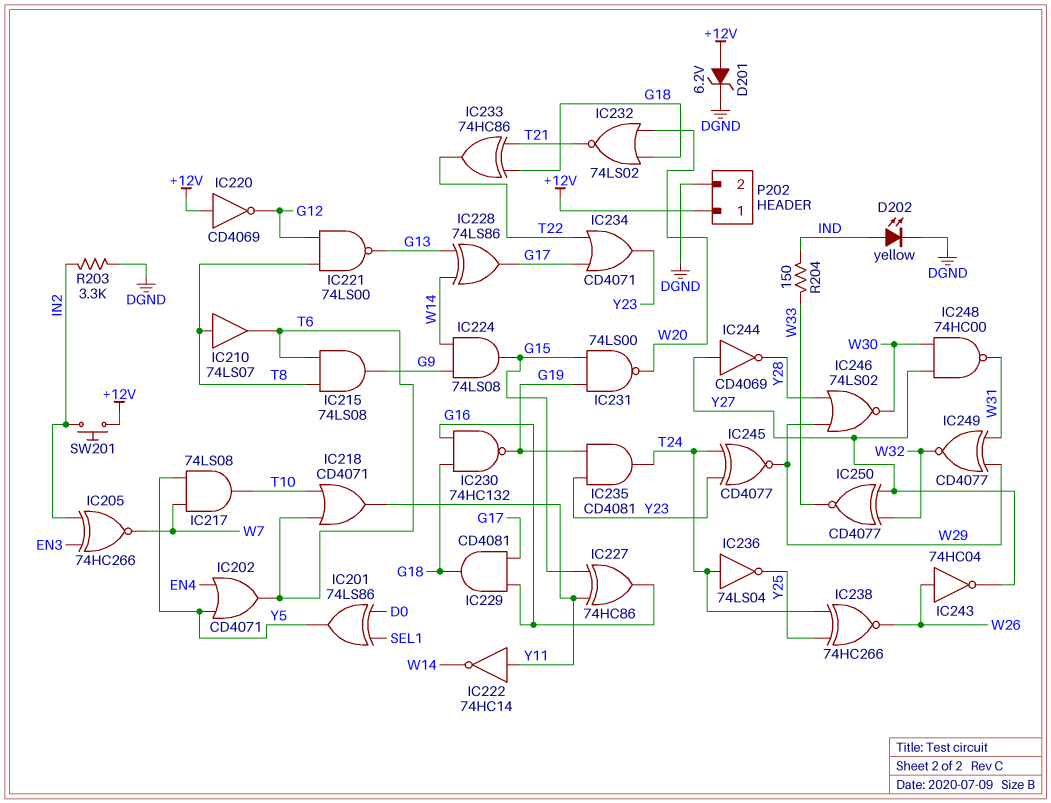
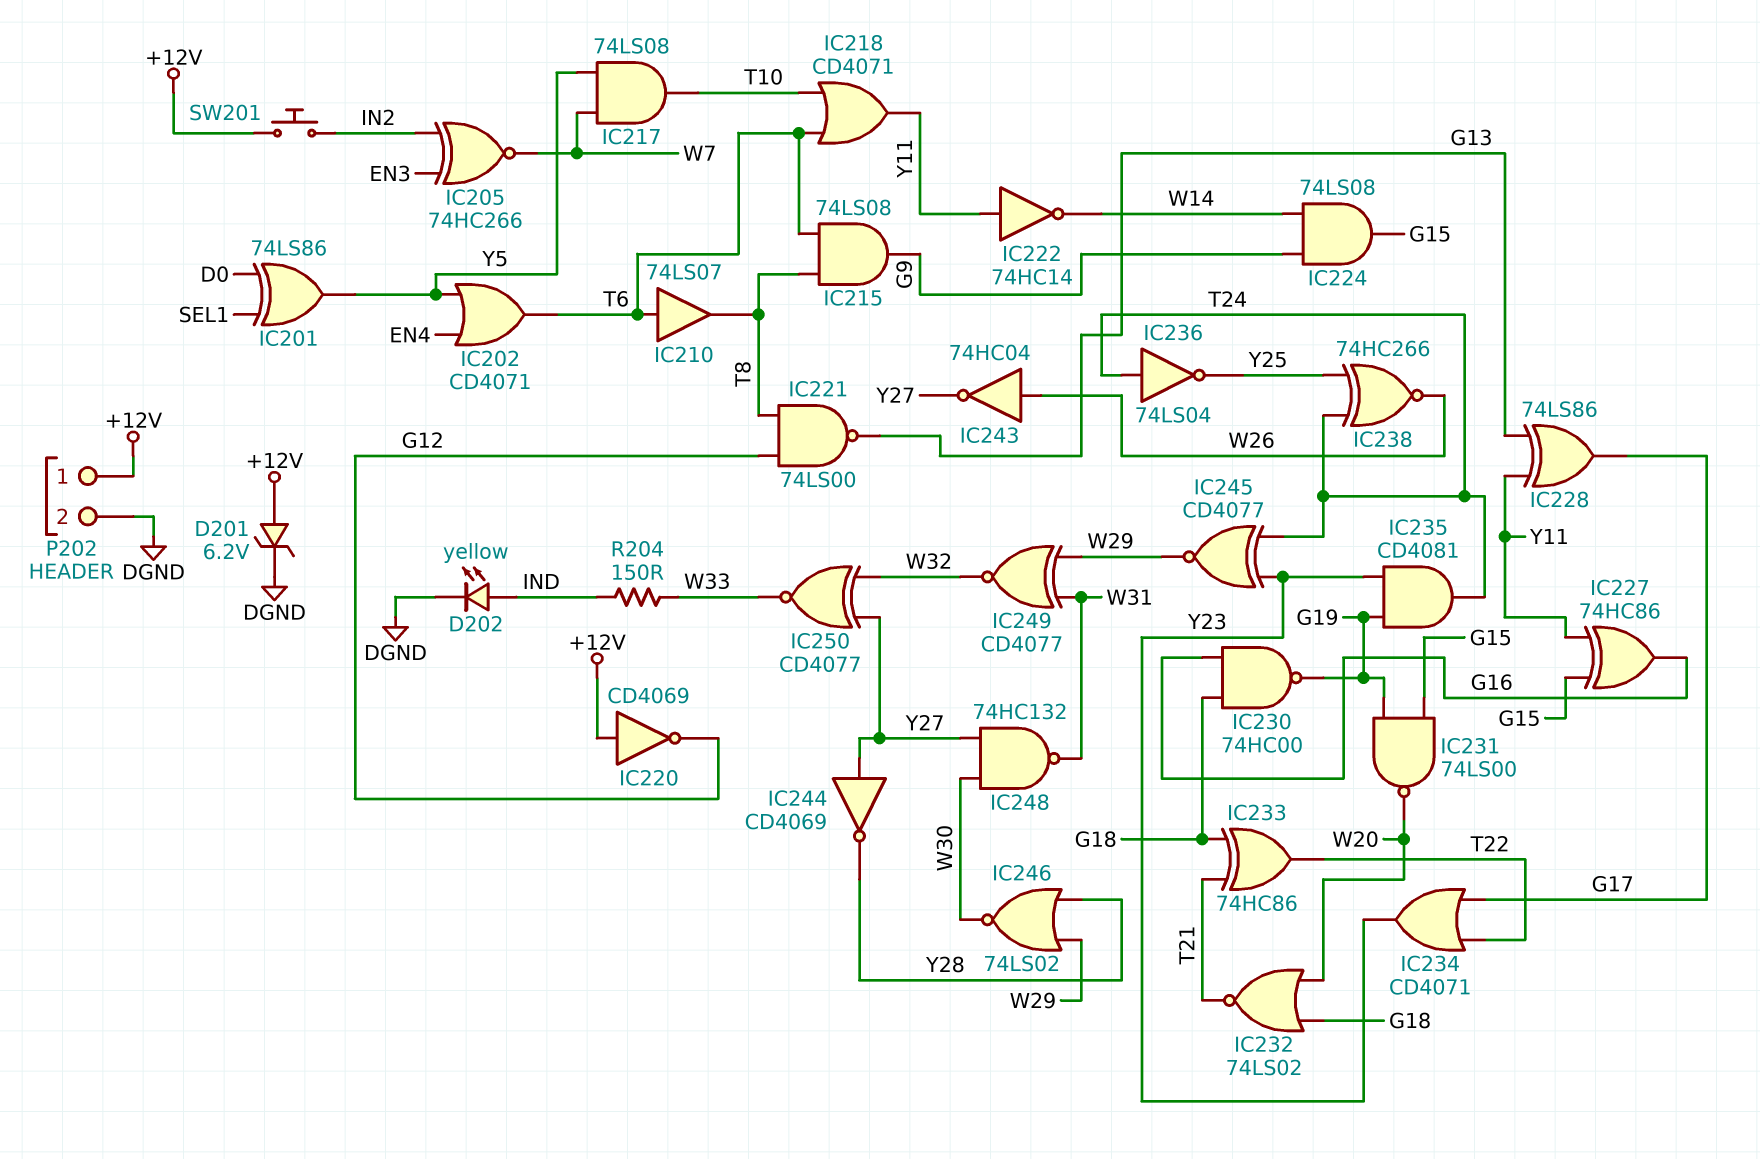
IC210: buffer 74LS07 (in T8, out T6) -> buffer 74LS07 (in T6, out T8)
IC228: XOR 74LS86 (in G13, in W14, out G17) -> XOR 74LS86 (in G13, in Y11, out G17)
IC229: AND CD4081 (in G16, in G17, out G18) -> none
IC230: NAND 74HC132 (in G16, in G18, out G19) -> NAND 74HC00 (in G16, in G18, out G19)
IC248: NAND 74HC00 (in W30, in Y27, out W31) -> NAND 74HC132 (in W30, in Y27, out W31)
R203: 3.3k (DGND, IN2) -> none

